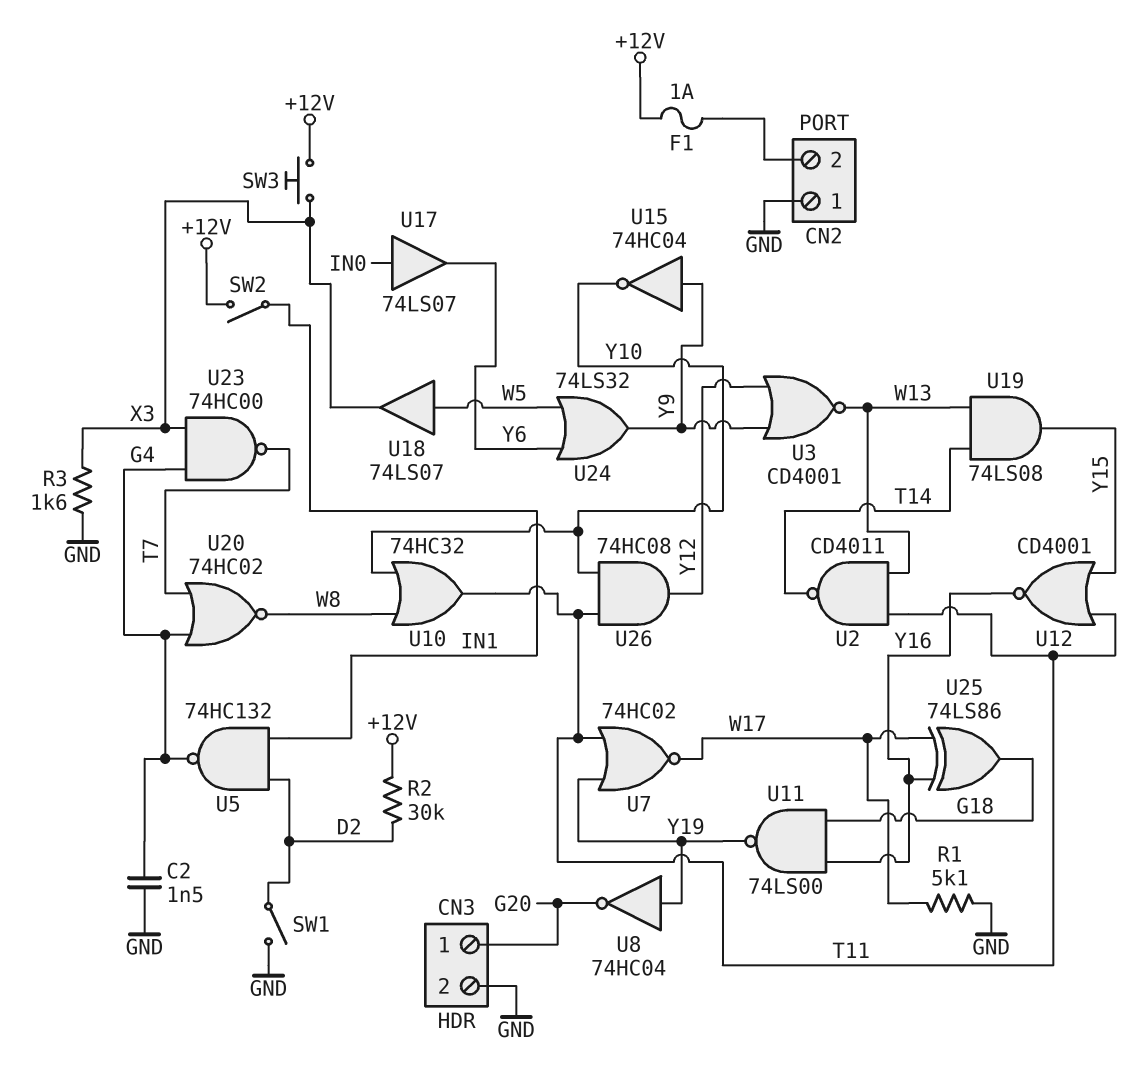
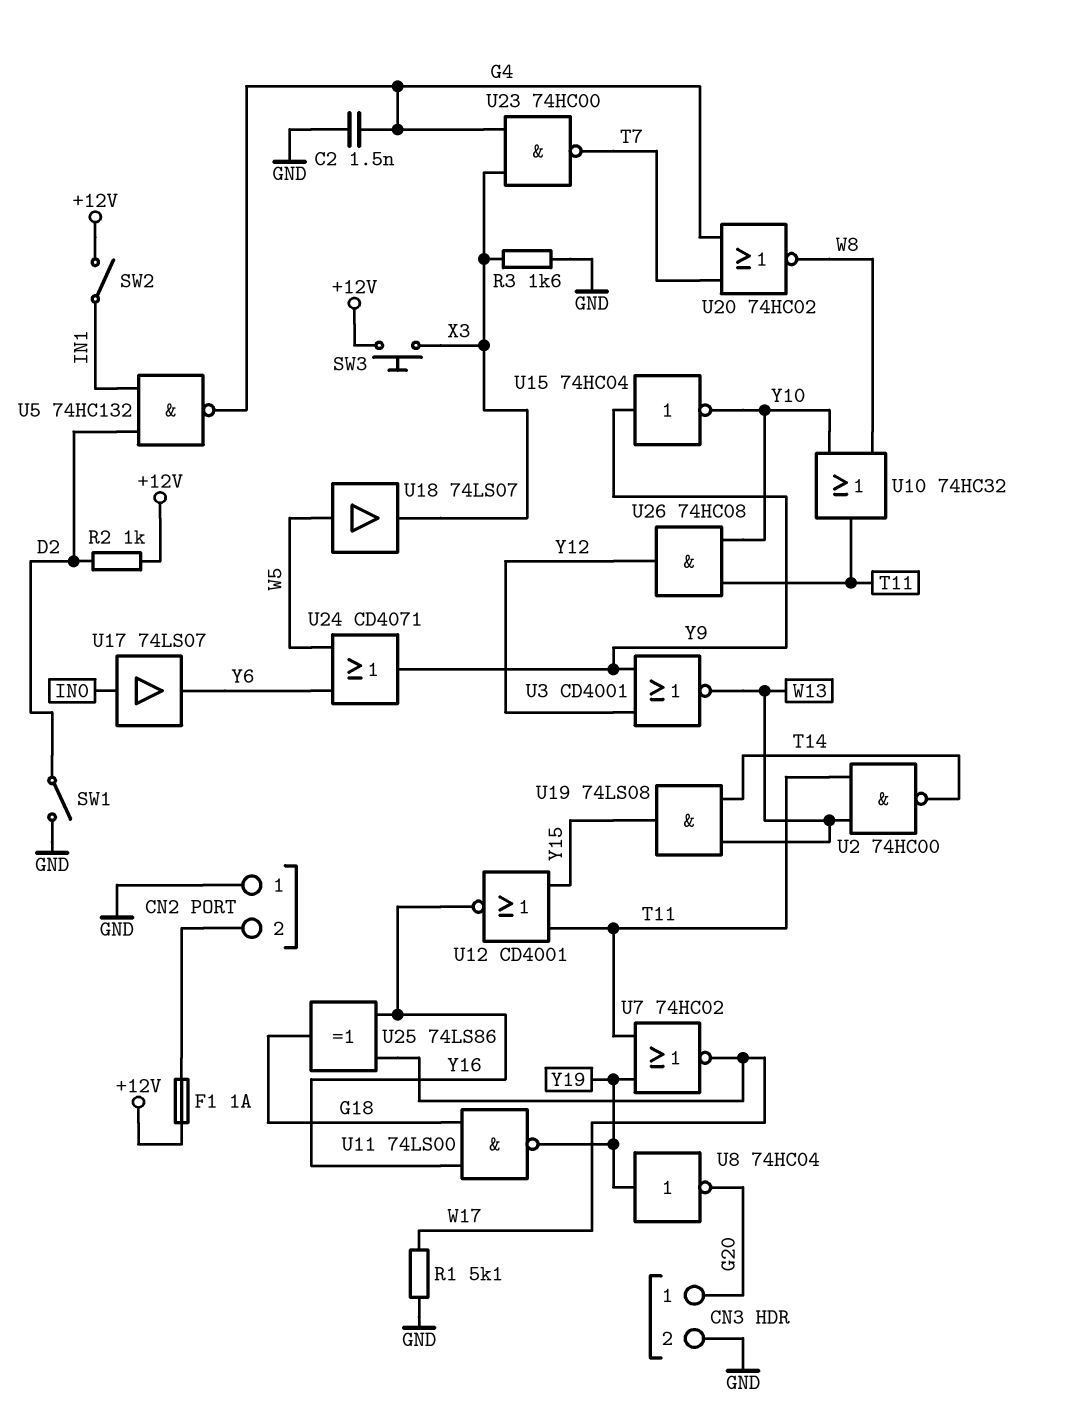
R2: 30k (+12V, D2) -> 1k (+12V, D2)
U2: NAND CD4011 (in T11, in W13, out T14) -> NAND 74HC00 (in T11, in W13, out T14)
U24: OR 74LS32 (in W5, in Y6, out Y9) -> OR CD4071 (in W5, in Y6, out Y9)

